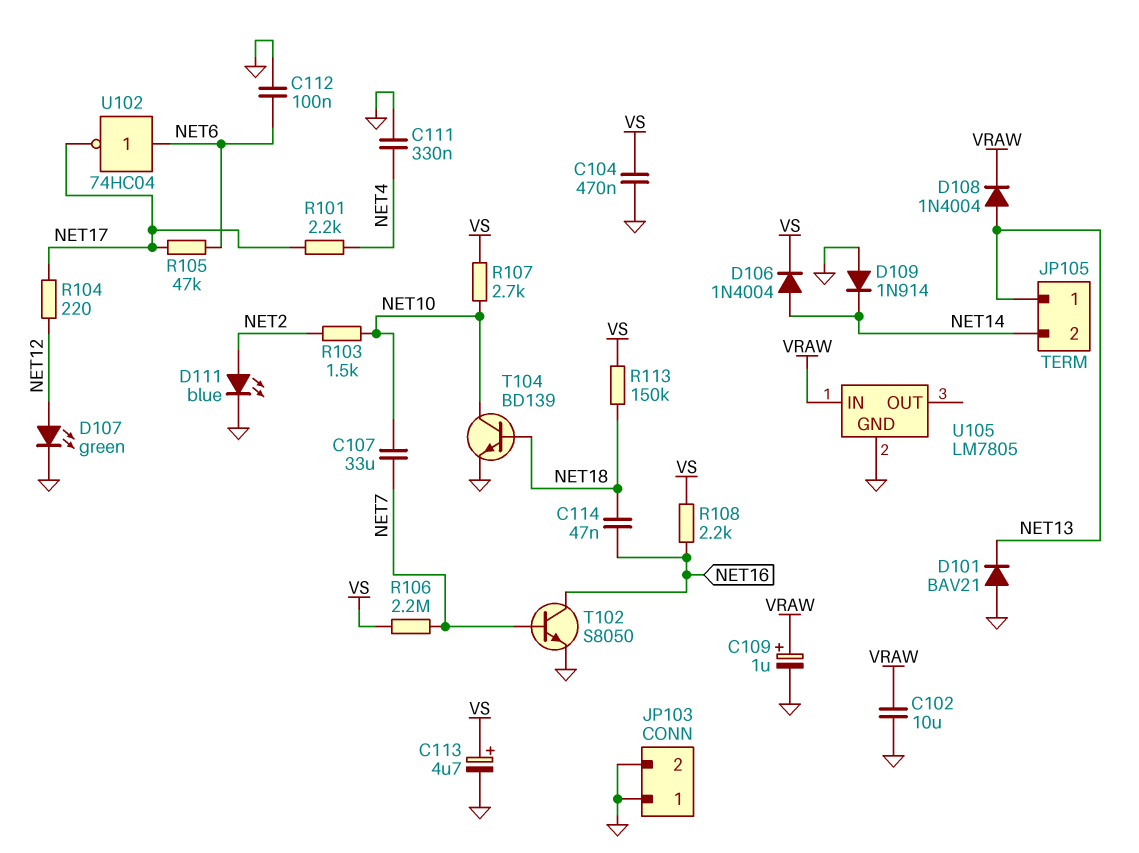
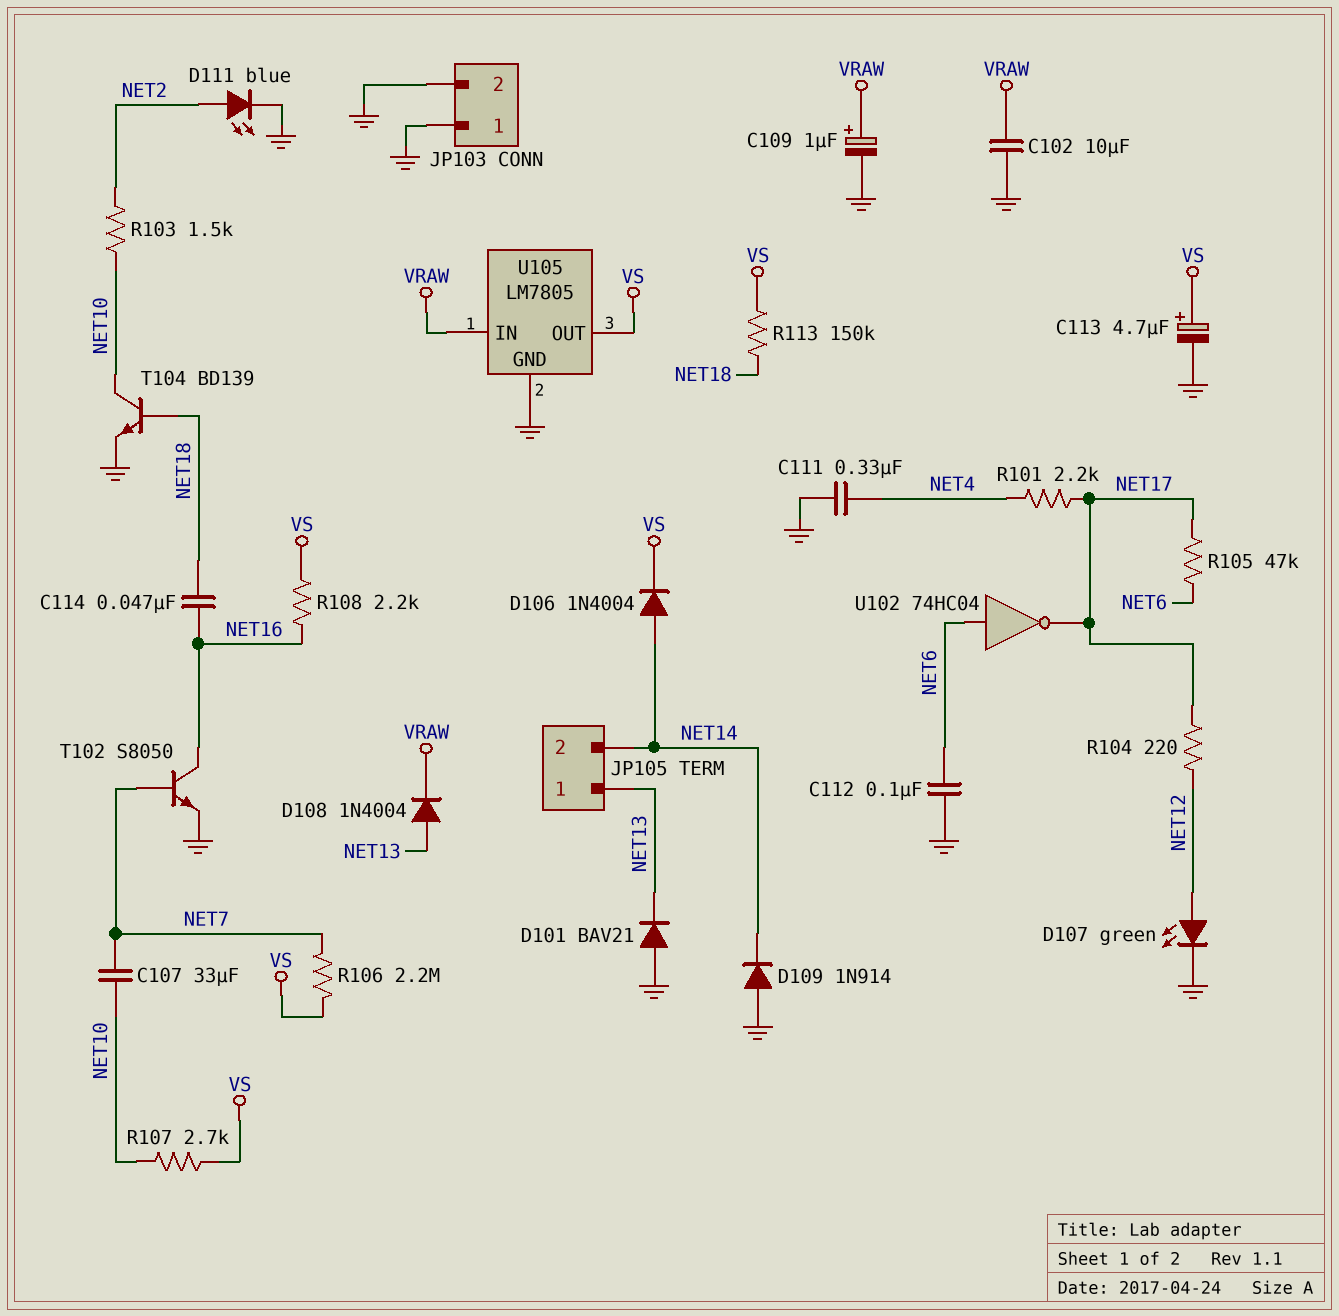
C104: 470nF (GND, VS) -> none
U105 pin OUT: none -> VS

